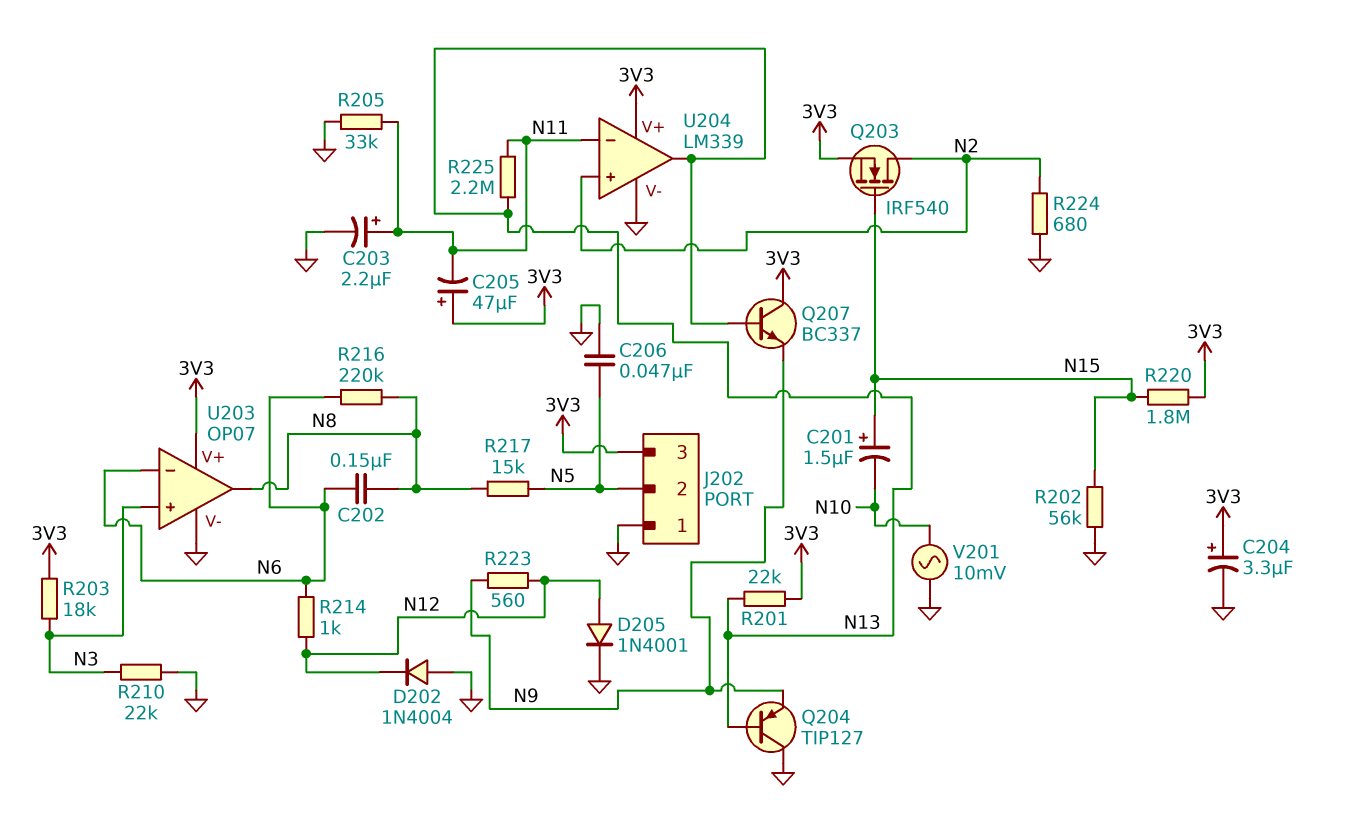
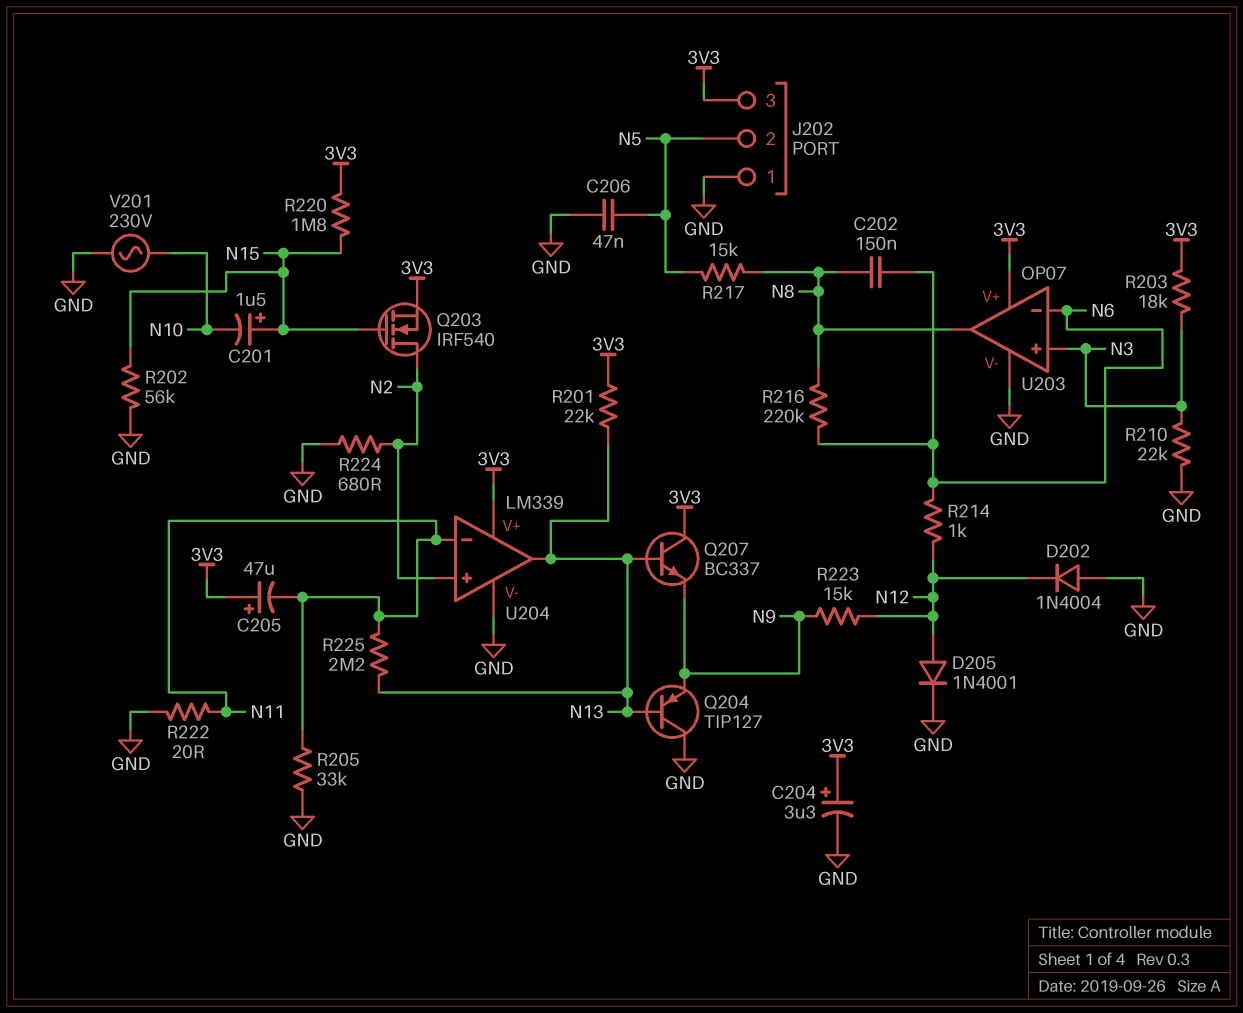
C203: 2.2uF (plus N11, minus GND) -> none
R222: none -> 20 (GND, N11)
R223: 560 (N9, N12) -> 15k (N9, N12)
V201: AC 10mV (GND, N10) -> AC 230V (GND, N10)

